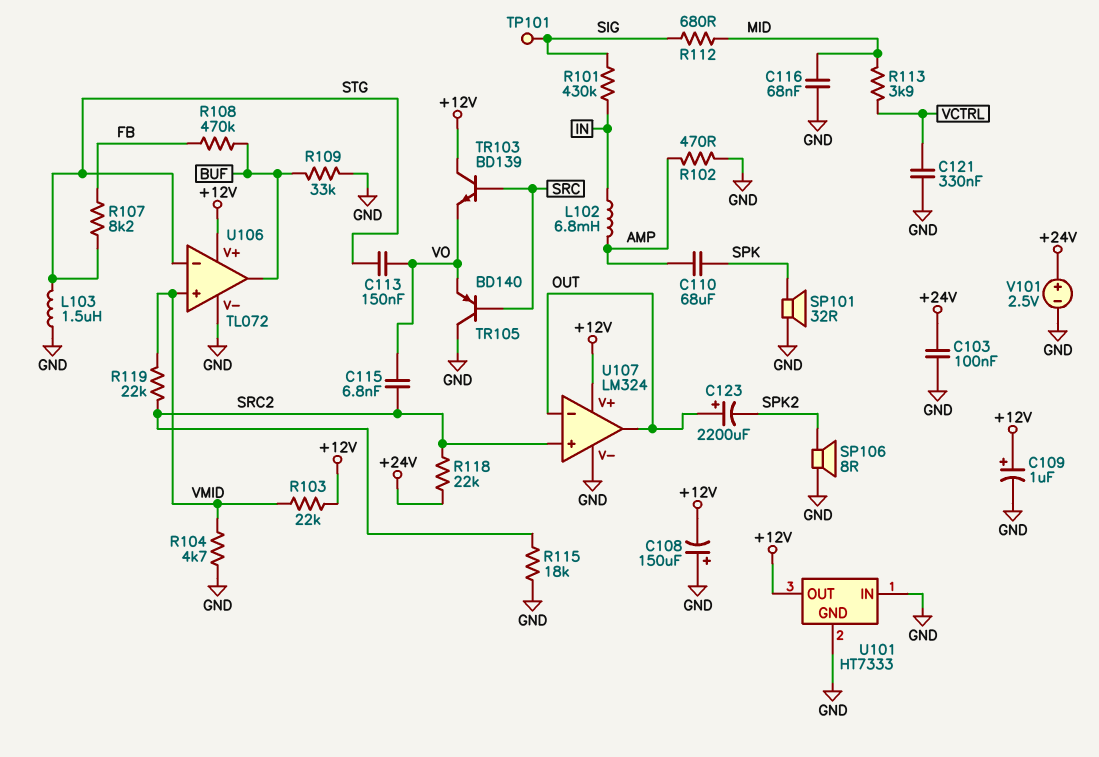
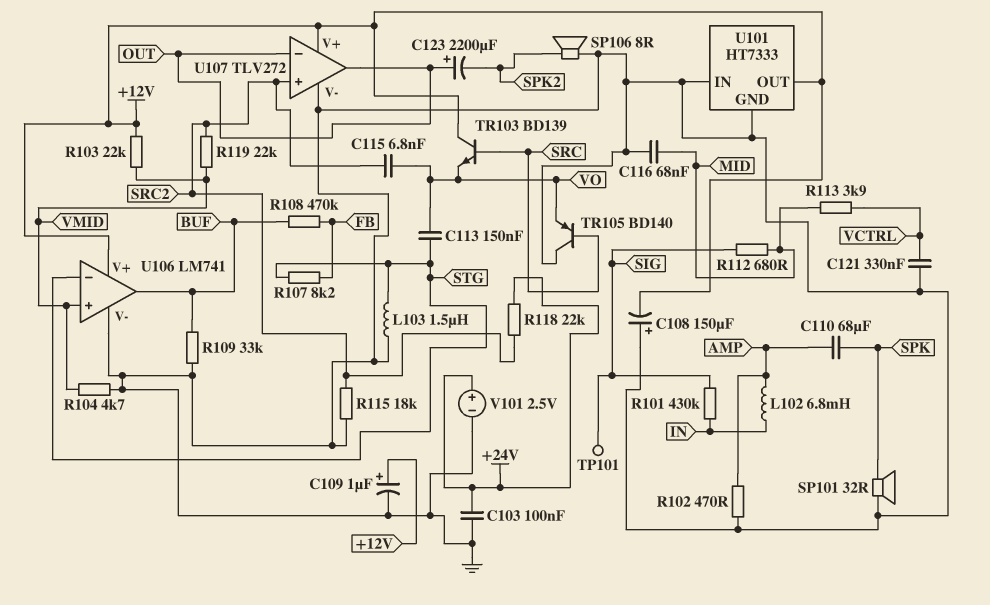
U106: TL072 -> LM741
U107: LM324 -> TLV272

